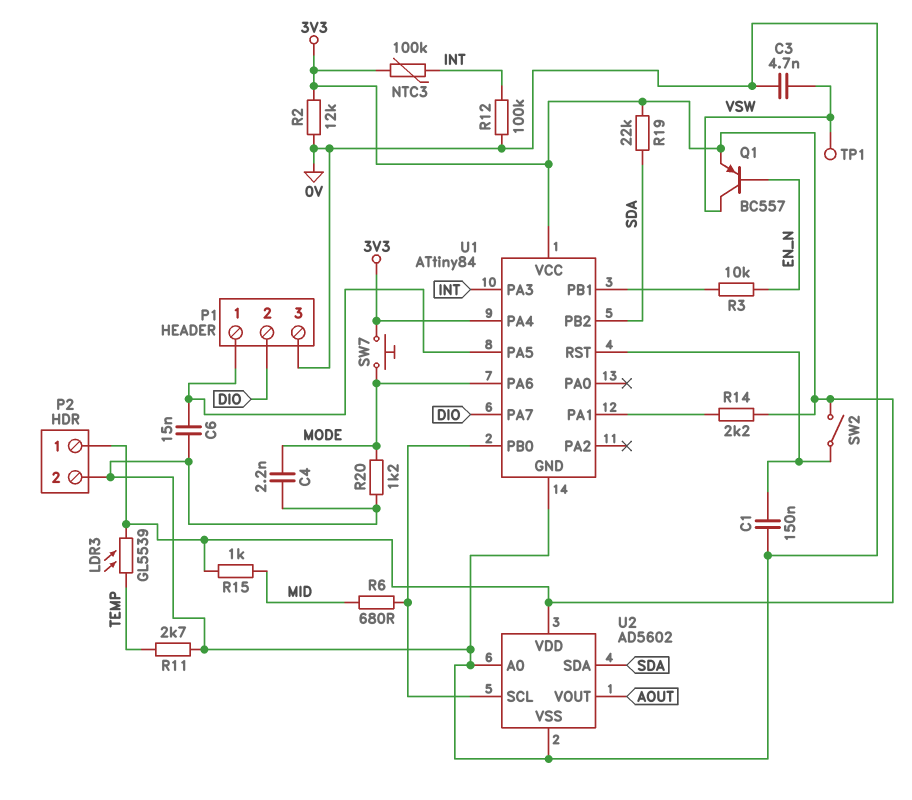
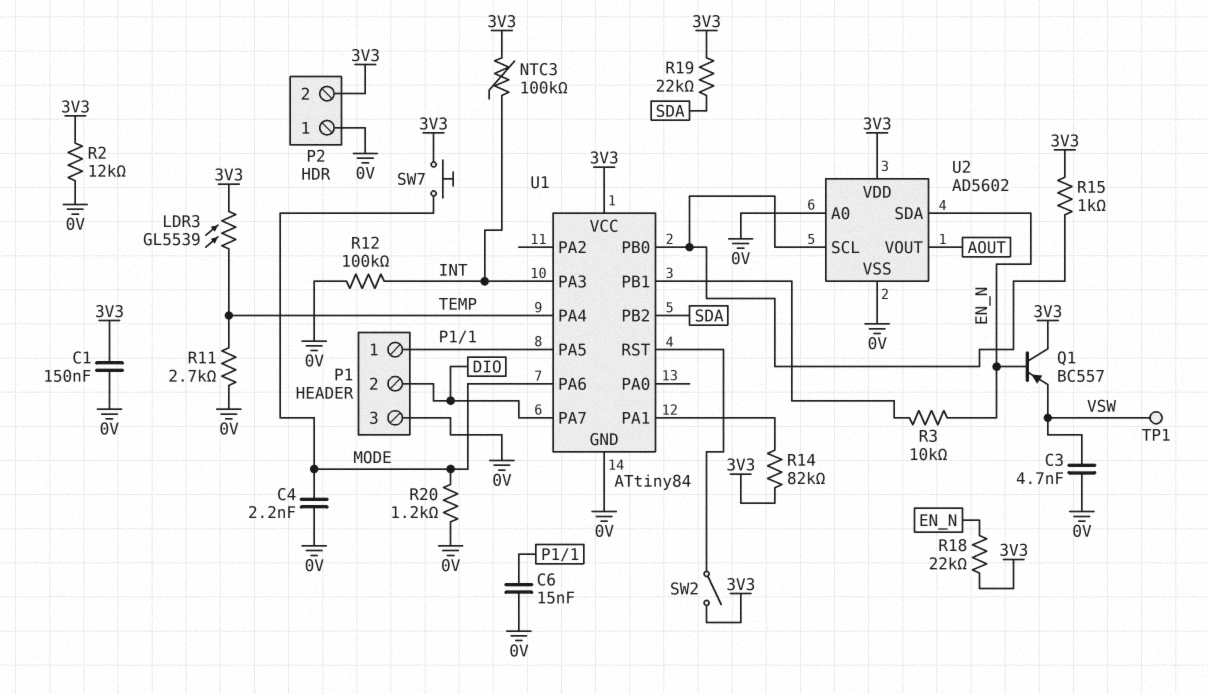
C1: 150nF (0V, U1/RST) -> 150nF (0V, 3V3)
P2 pin 1: 3V3 -> 0V
P2 pin 2: 0V -> 3V3
Q1: PNP BC557 (B EN_N, C VSW, E 3V3) -> PNP BC557 (B EN_N, C 3V3, E VSW)
R6: 680 (MID, U1/PB0) -> none
R14: 2.2k (3V3, U1/PA1) -> 82k (3V3, U1/PA1)
R15: 1k (3V3, MID) -> 1k (3V3, U1/PB0)
R18: none -> 22k (3V3, EN_N)
U1 pin PA4: 3V3 -> TEMP
U2 pin SDA: SDA -> EN_N

